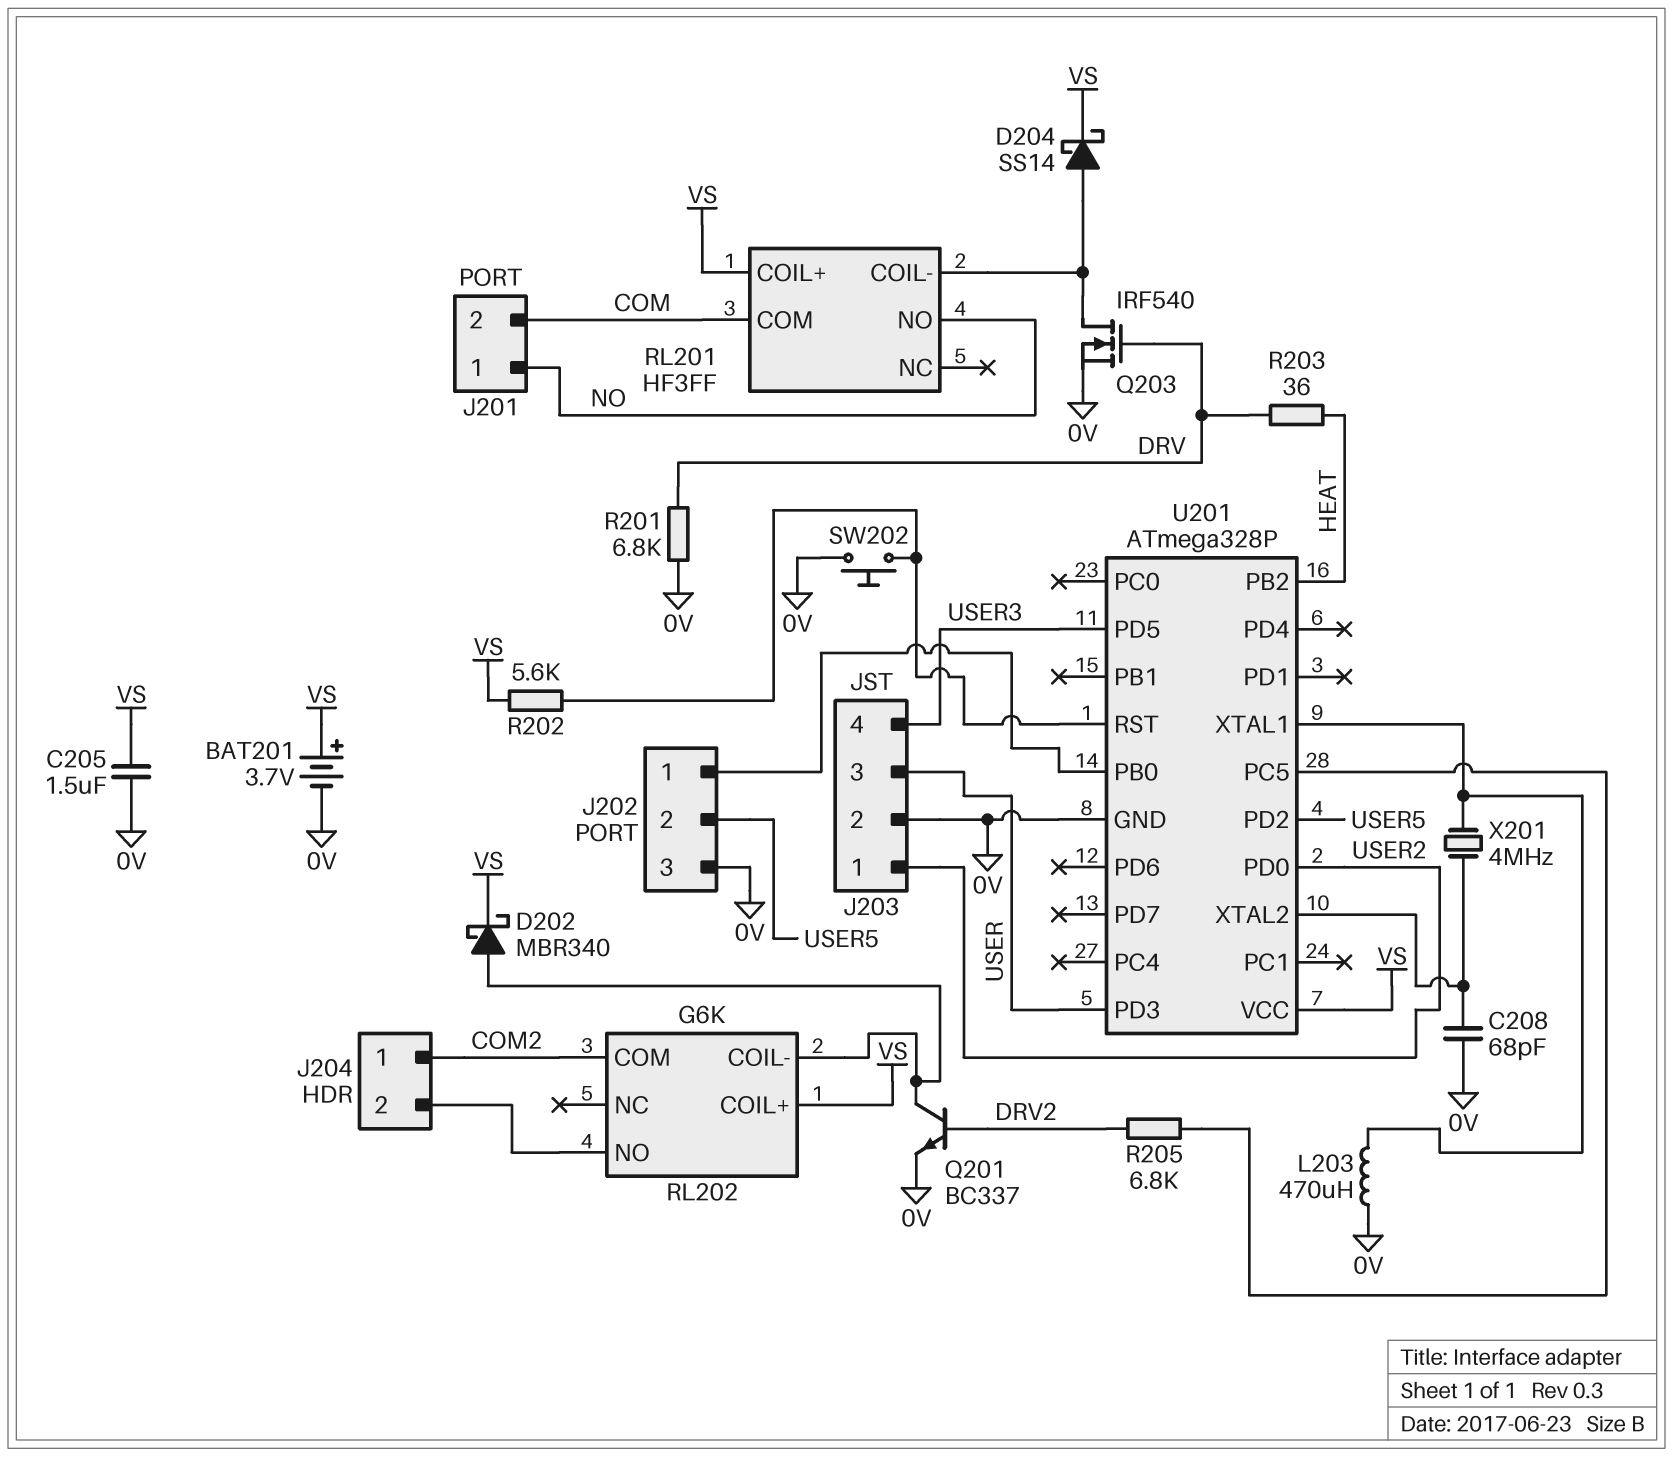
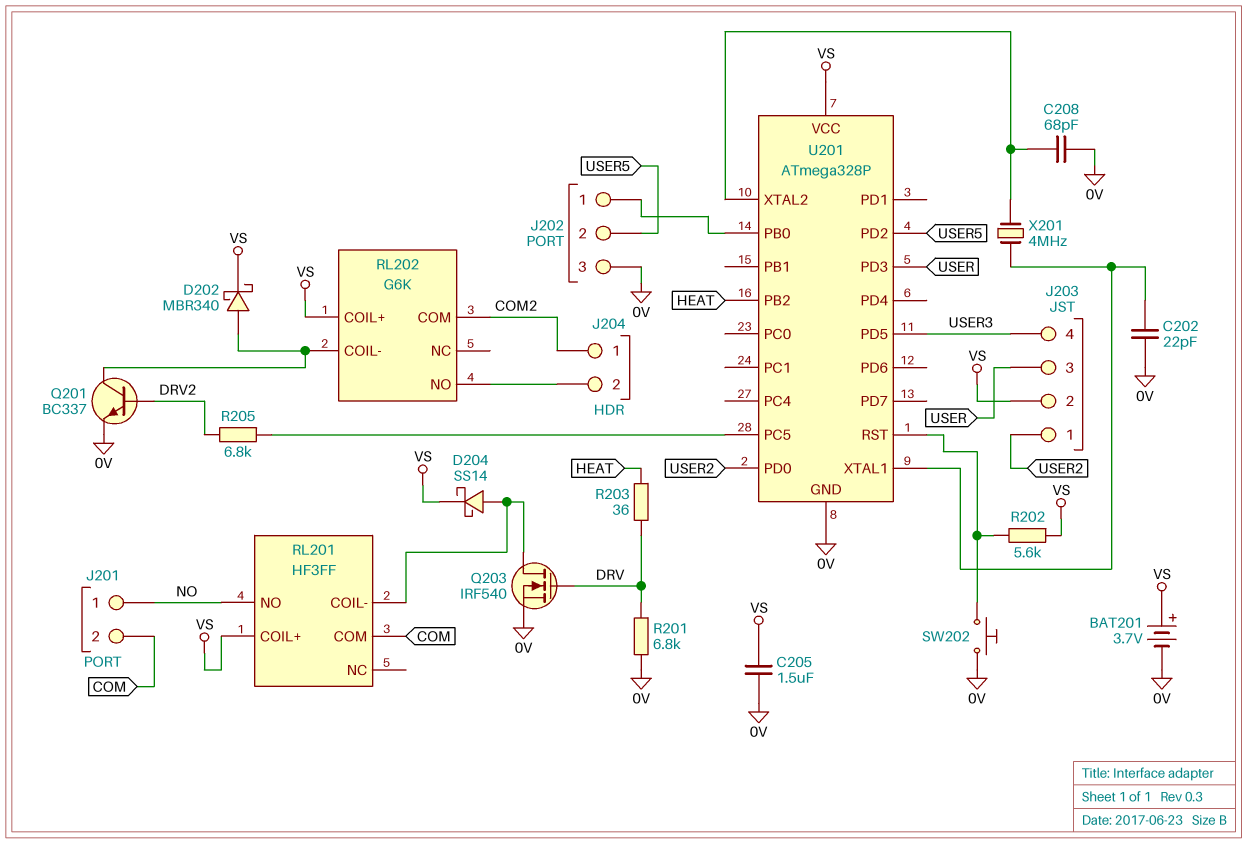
C202: none -> 22pF (0V, U201/XTAL1)
J203 pin 2: 0V -> VS
L203: 470uH (0V, U201/XTAL1) -> none

